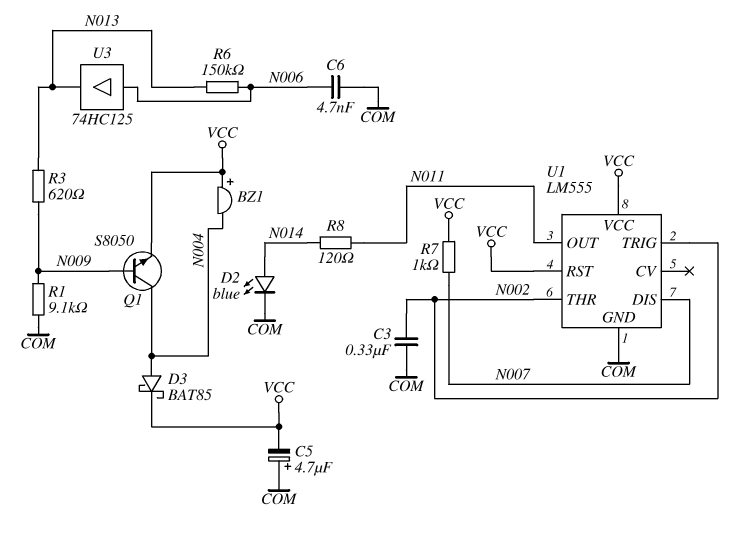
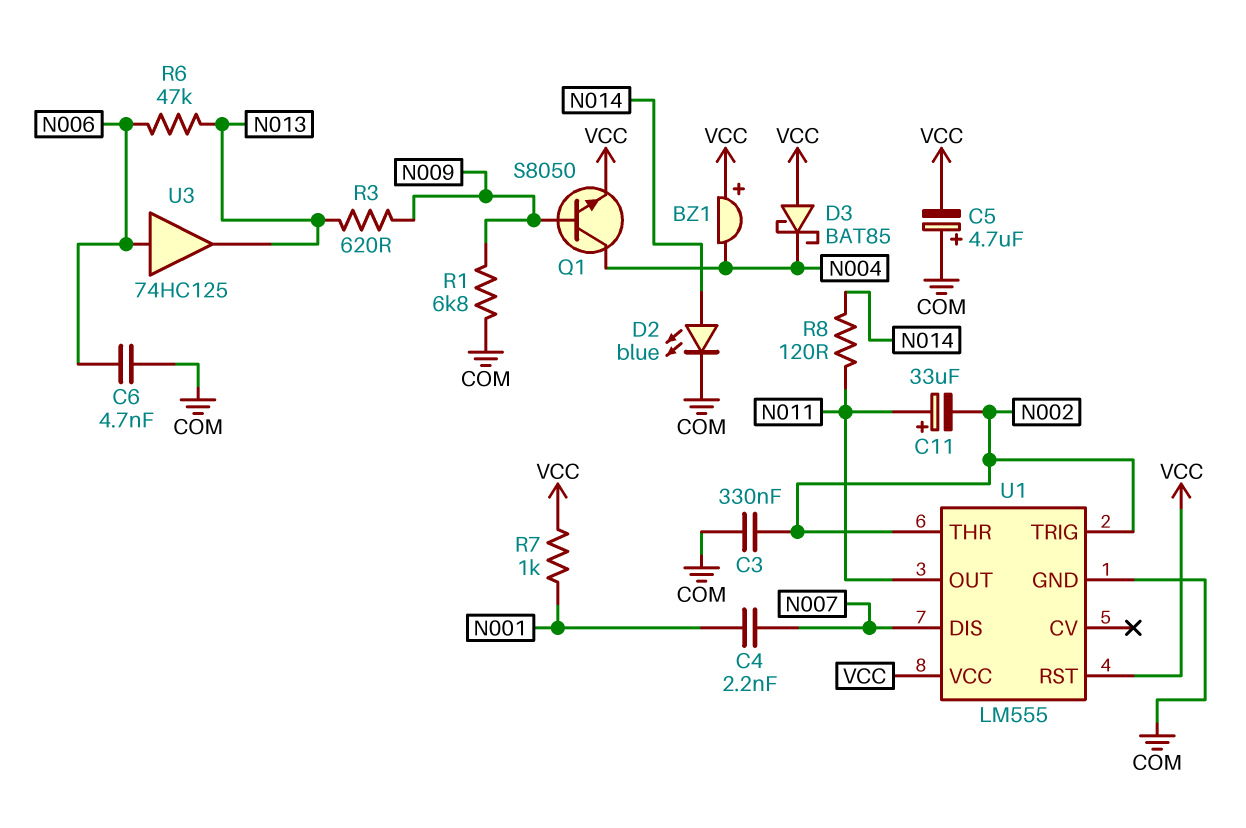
C4: none -> 2.2nF (N001, N007)
C11: none -> 33uF (plus N011, minus N002)
D3: schottky BAT85 (A N004, K VCC) -> schottky BAT85 (A VCC, K N004)
R1: 9.1k (COM, N009) -> 6.8k (COM, N009)
R6: 150k (N006, N013) -> 47k (N006, N013)
R7: 1k (N007, VCC) -> 1k (N001, VCC)

